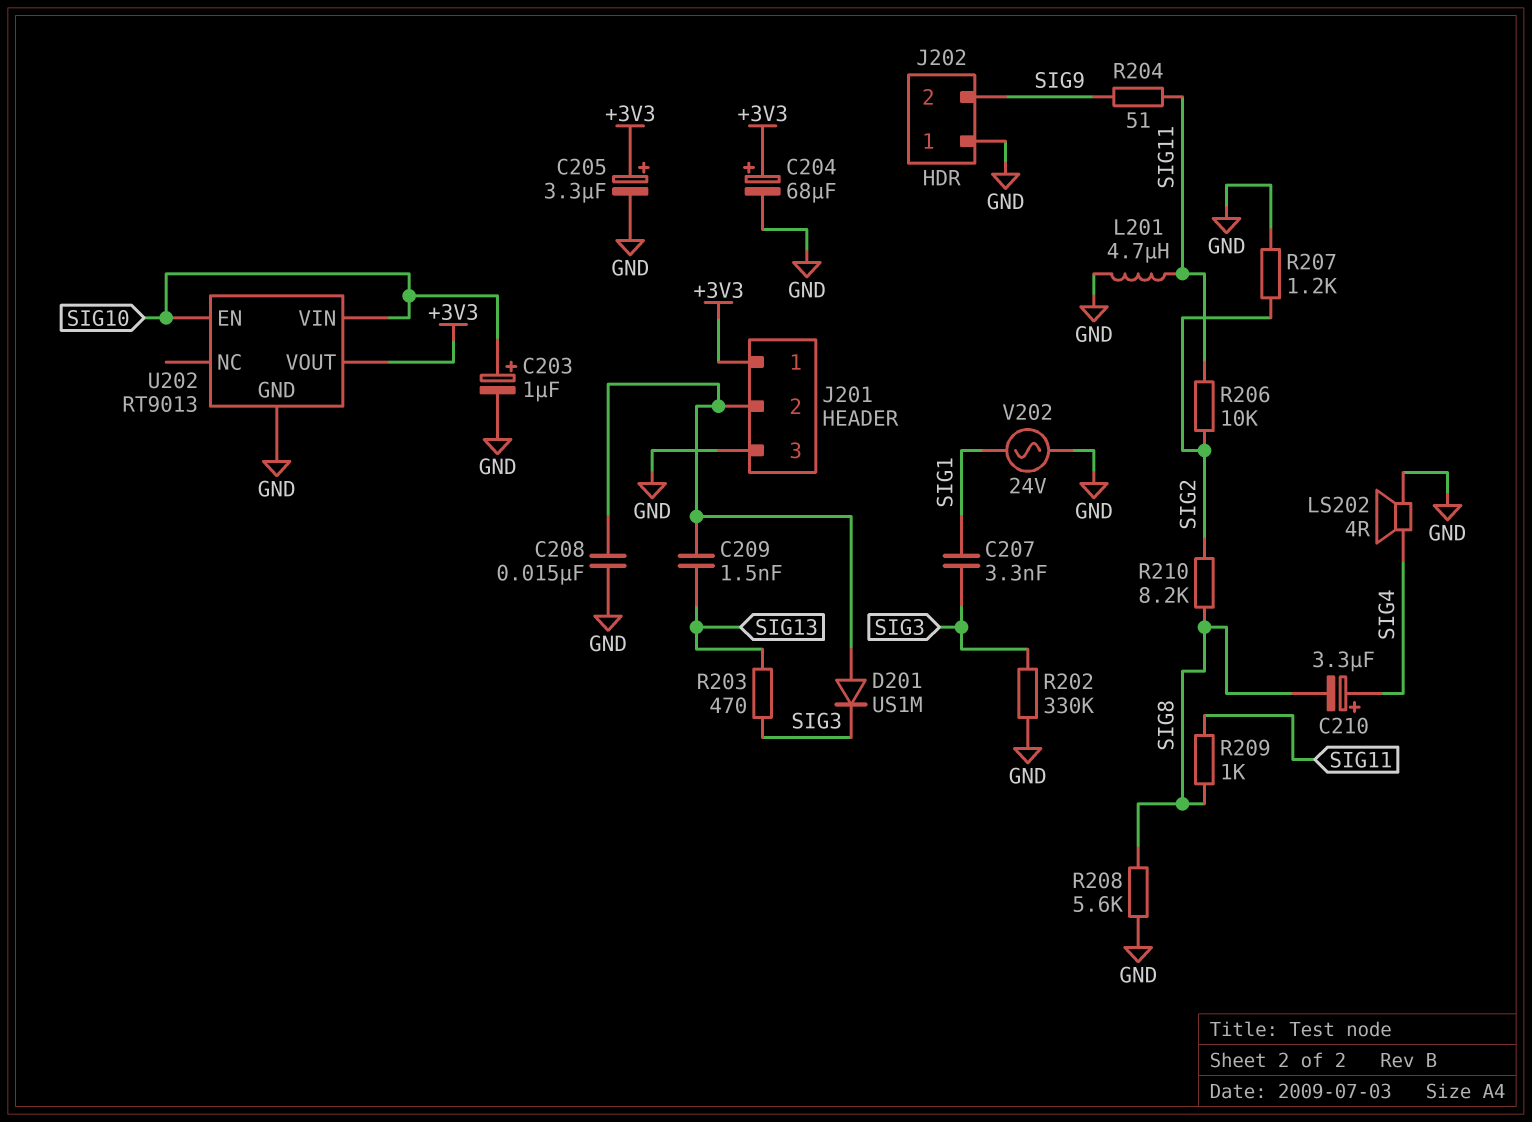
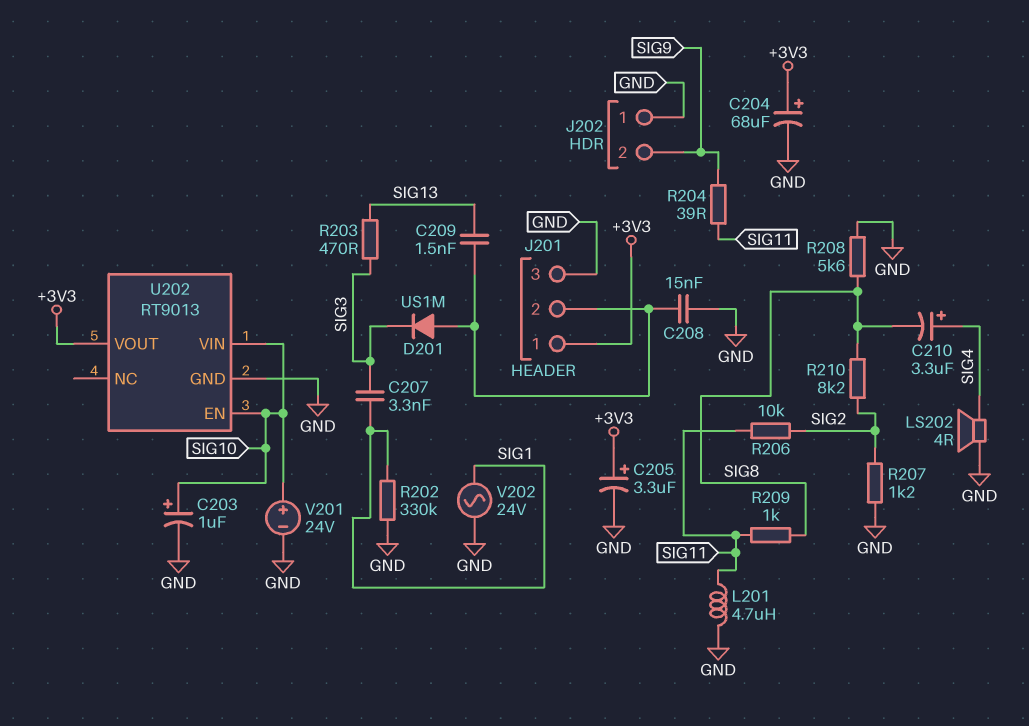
R202: 330k (GND, SIG3) -> 330k (GND, SIG1)
R204: 51 (SIG9, SIG11) -> 39 (SIG9, SIG11)
V201: none -> 24V (plus SIG10, minus GND)

